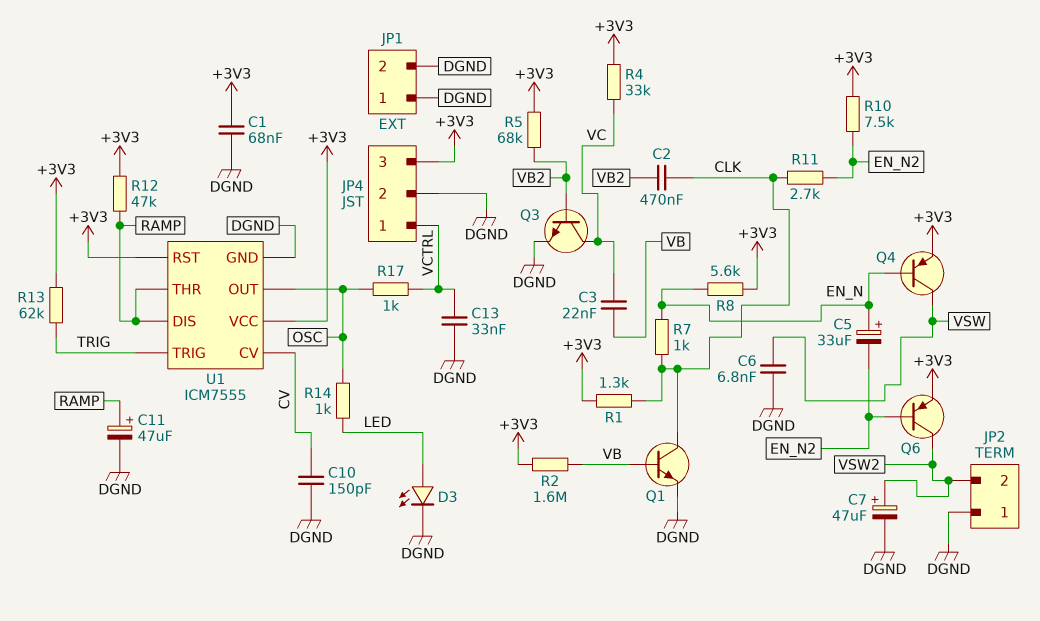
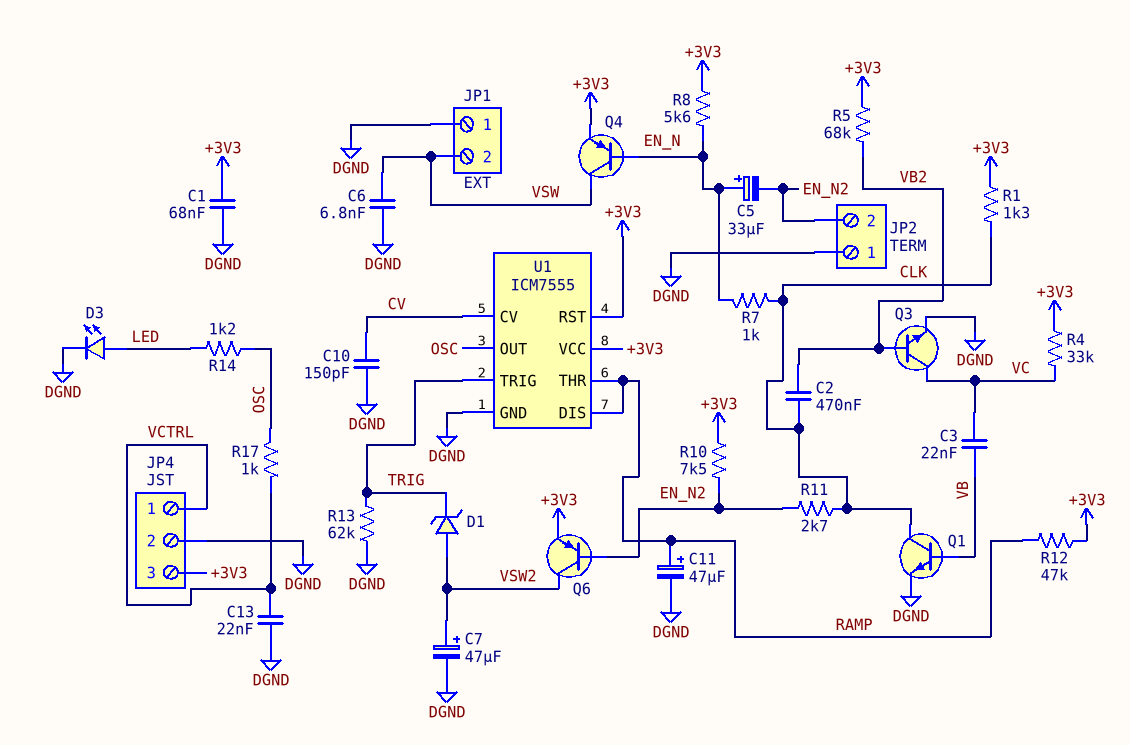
C13: 33nF (DGND, VCTRL) -> 22nF (DGND, VCTRL)
D1: none -> zener (A VSW2, K TRIG)
JP1 pin 2: DGND -> VSW
JP2 pin 2: VSW2 -> EN_N2
R2: 1.6M (+3V3, VB) -> none
R13: 62k (+3V3, TRIG) -> 62k (DGND, TRIG)
R14: 1k (LED, OSC) -> 1.2k (LED, OSC)

